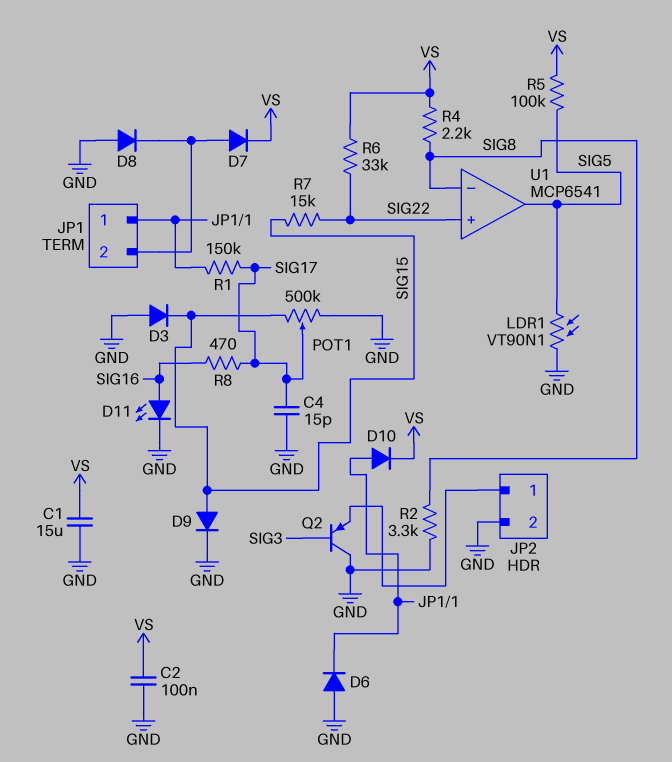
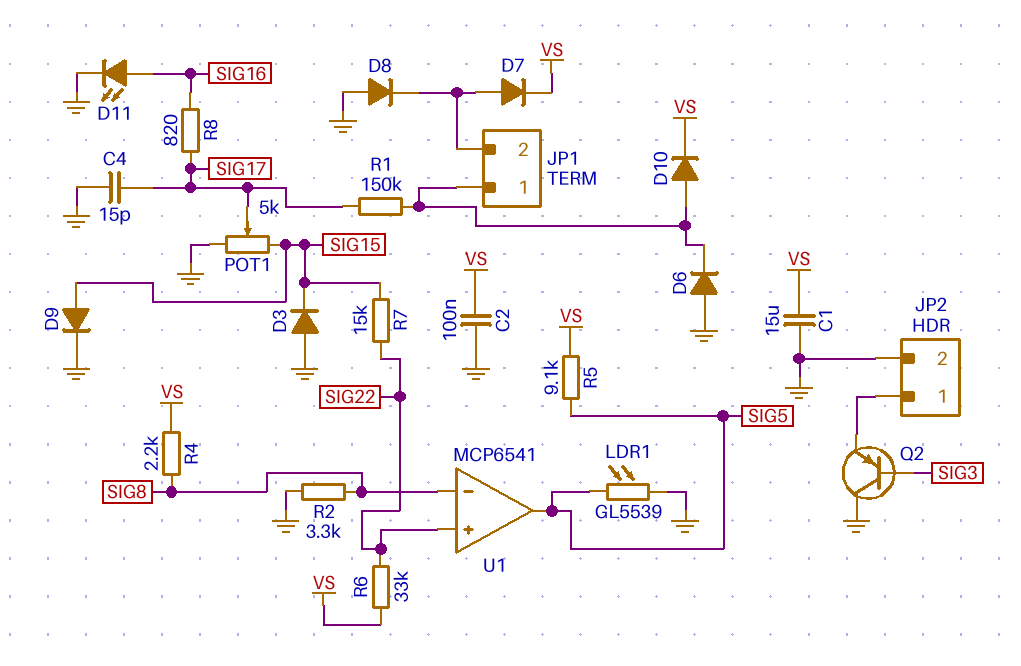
LDR1: VT90N1 (GND, SIG5) -> GL5539 (GND, SIG5)
POT1: 500k (GND, SIG15, wiper SIG17) -> 5k (GND, SIG15, wiper SIG17)
R5: 100k (SIG5, VS) -> 9.1k (SIG5, VS)
R8: 470 (SIG16, SIG17) -> 820 (SIG16, SIG17)

